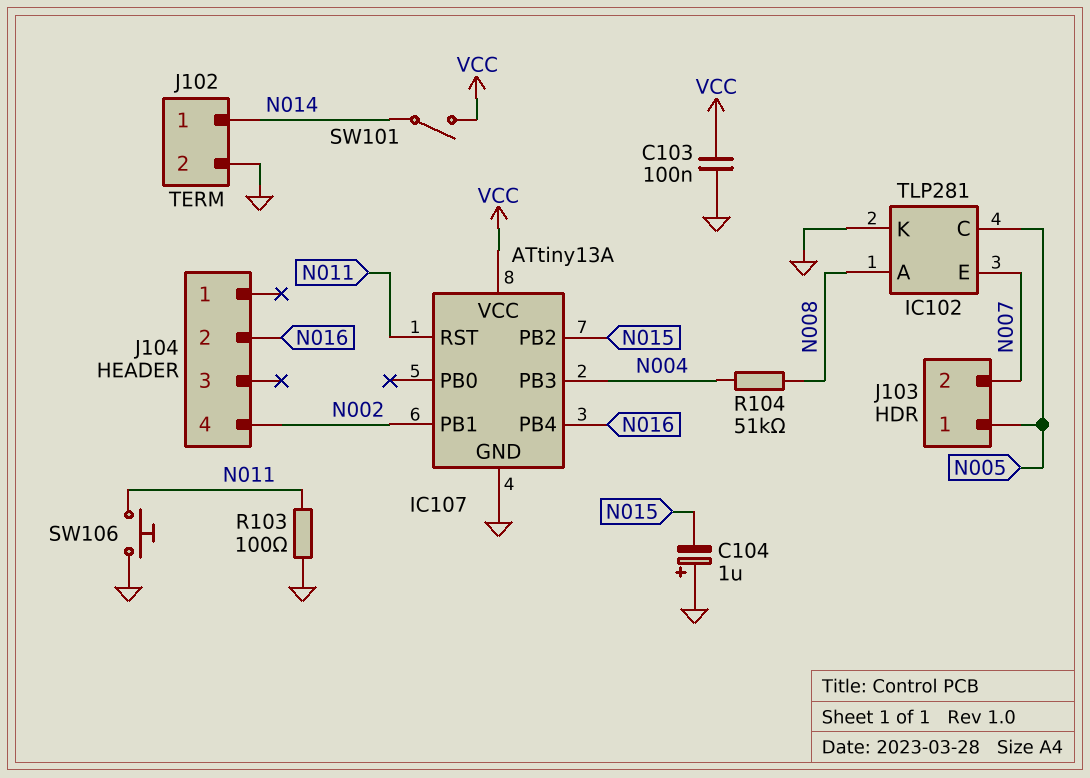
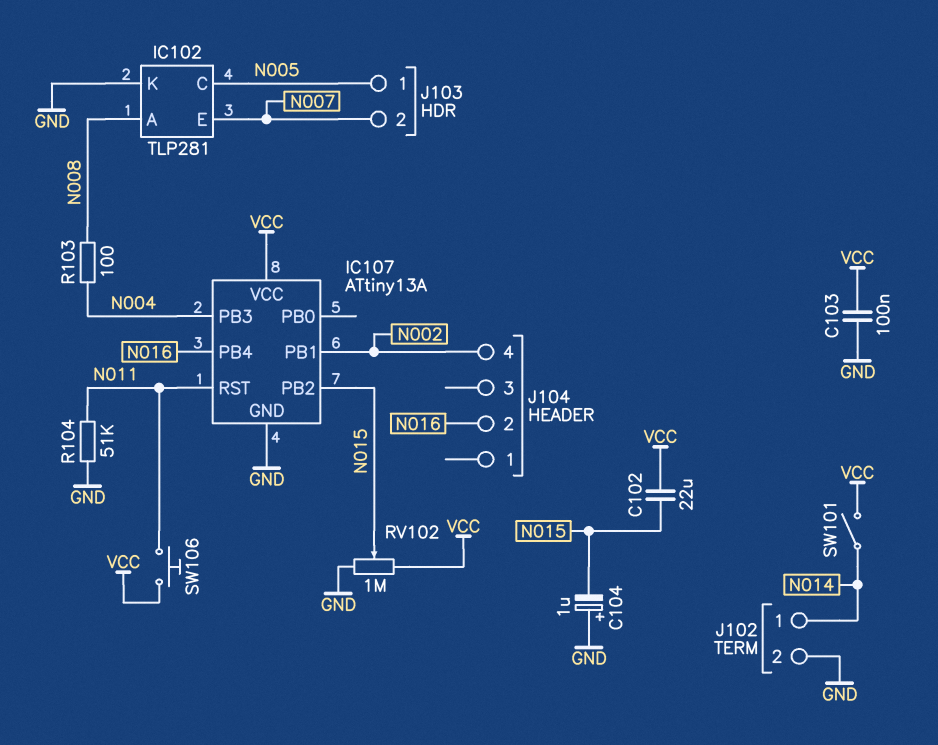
C102: none -> 22uF (N015, VCC)
R103: 100 (GND, N011) -> 100 (N004, N008)
R104: 51k (N004, N008) -> 51k (GND, N011)
RV102: none -> 1M (GND, VCC, wiper N015)
SW106: button (GND, N011) -> button (N011, VCC)

